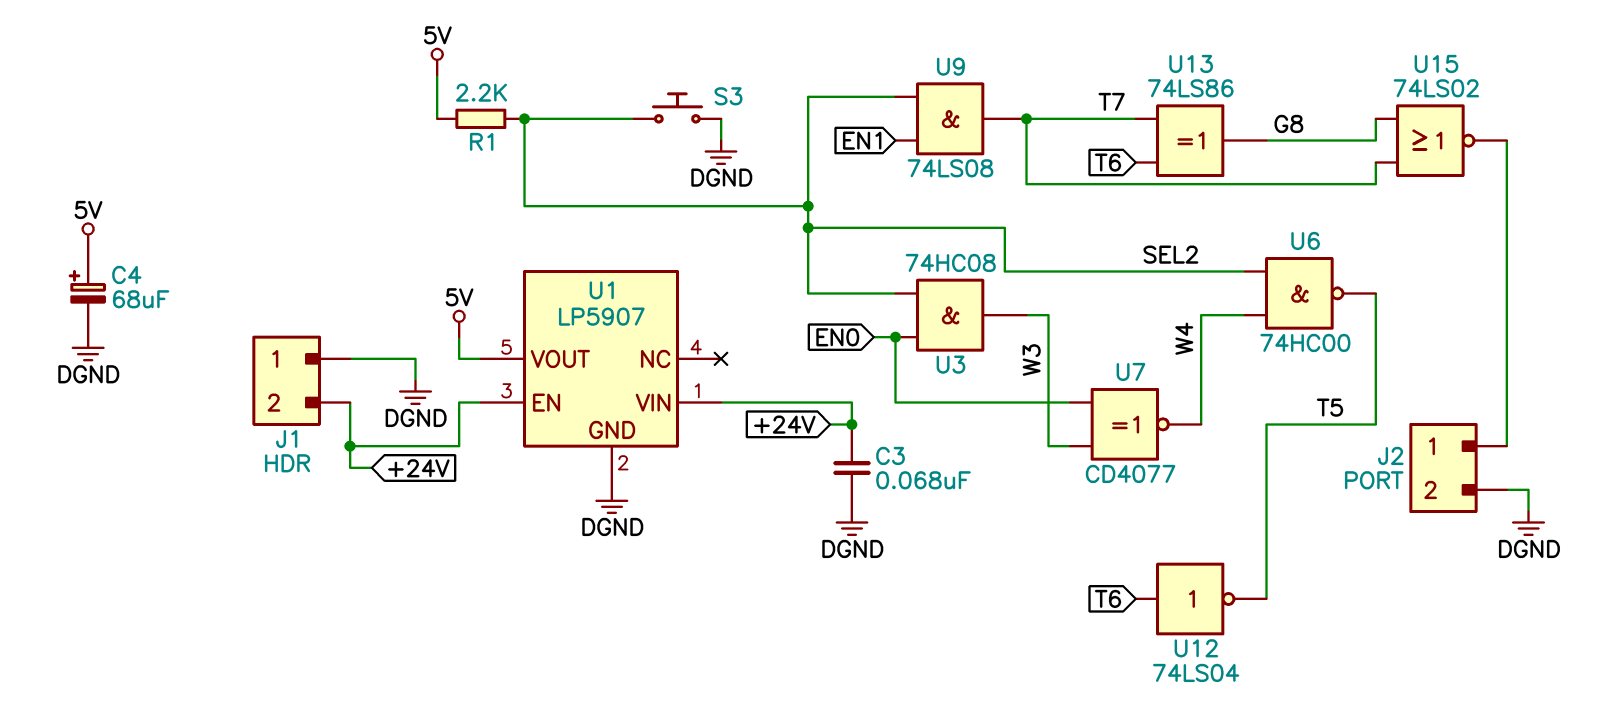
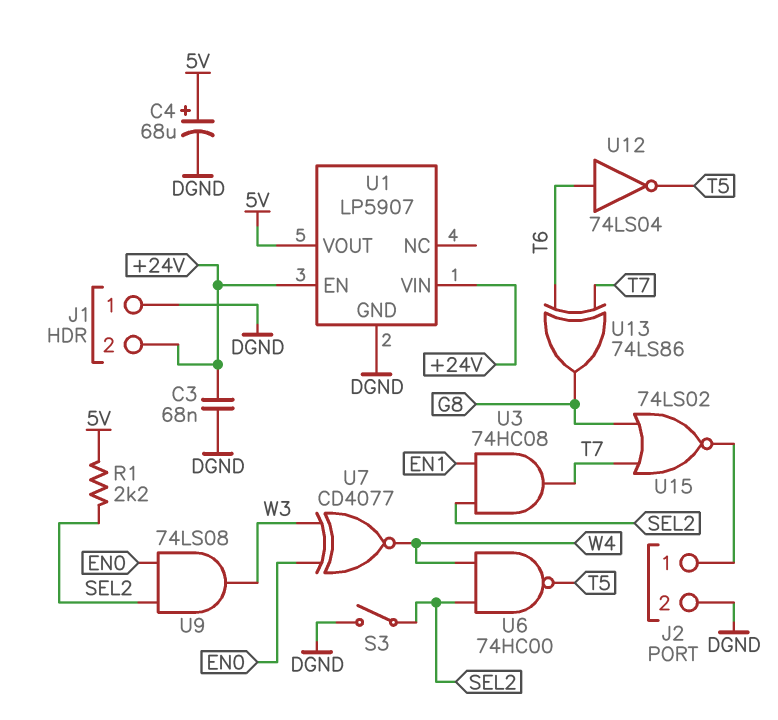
S3: button (DGND, SEL2) -> switch (DGND, SEL2)
U3: AND 74HC08 (in EN0, in SEL2, out W3) -> AND 74HC08 (in EN1, in SEL2, out T7)
U9: AND 74LS08 (in EN1, in SEL2, out T7) -> AND 74LS08 (in EN0, in SEL2, out W3)

